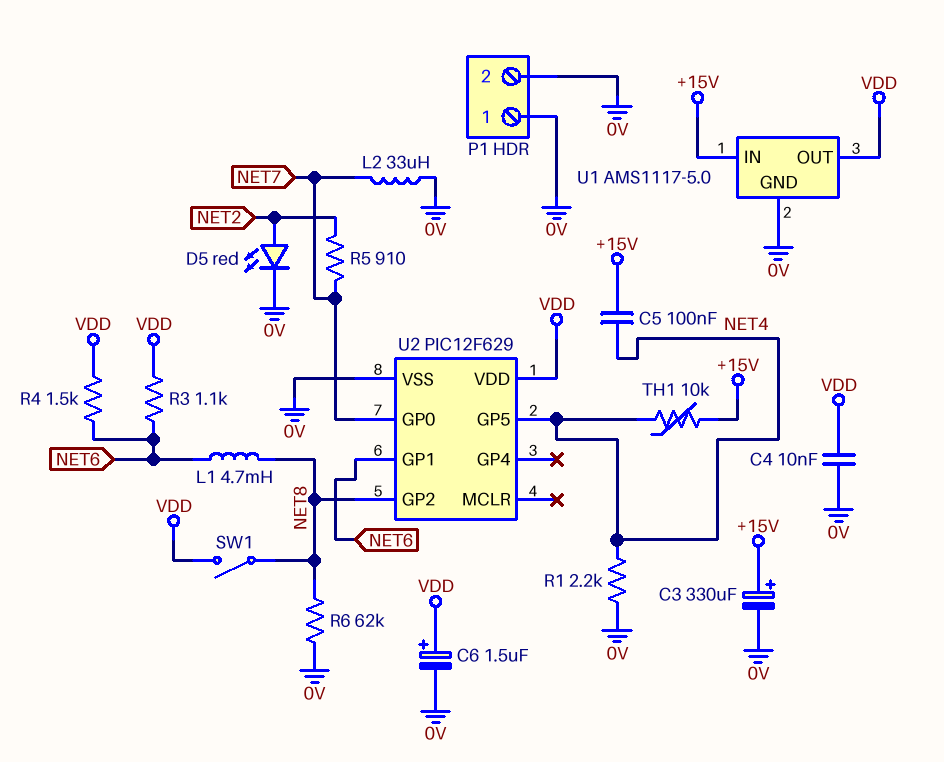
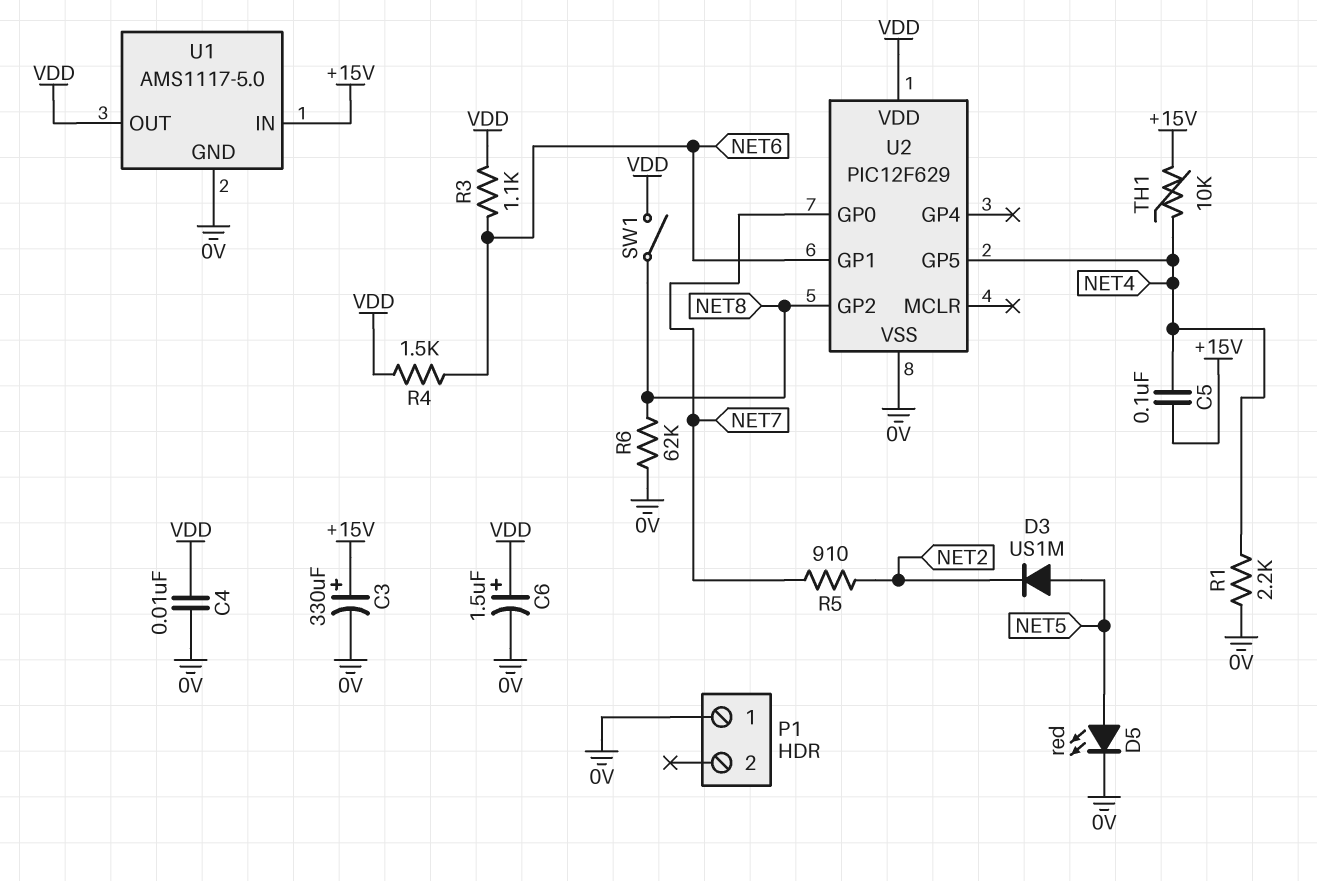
D3: none -> diode US1M (A NET5, K NET2)
D5: LED red (A NET2, K 0V) -> LED red (A NET5, K 0V)
L1: 4.7mH (NET6, NET8) -> none
L2: 33uH (0V, NET7) -> none
P1 pin 2: 0V -> none

